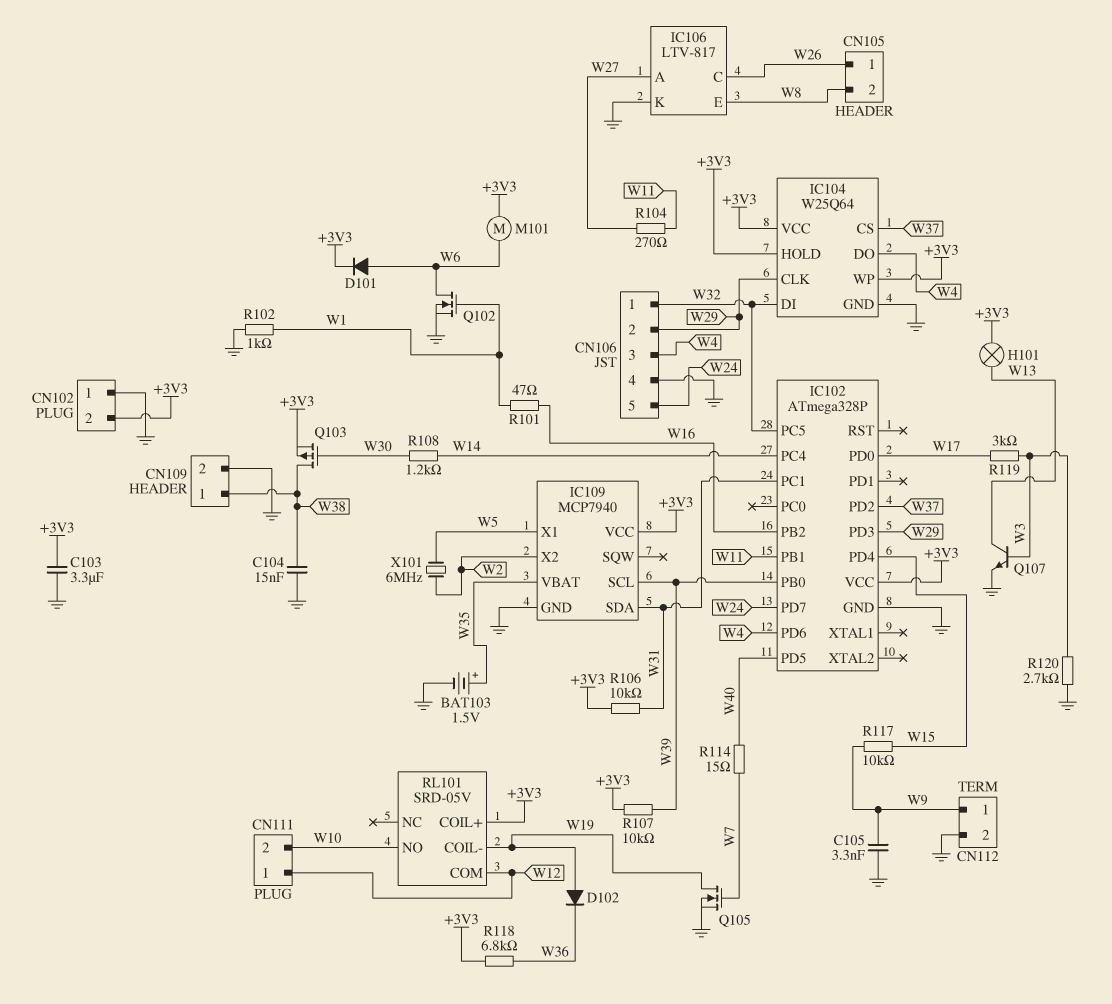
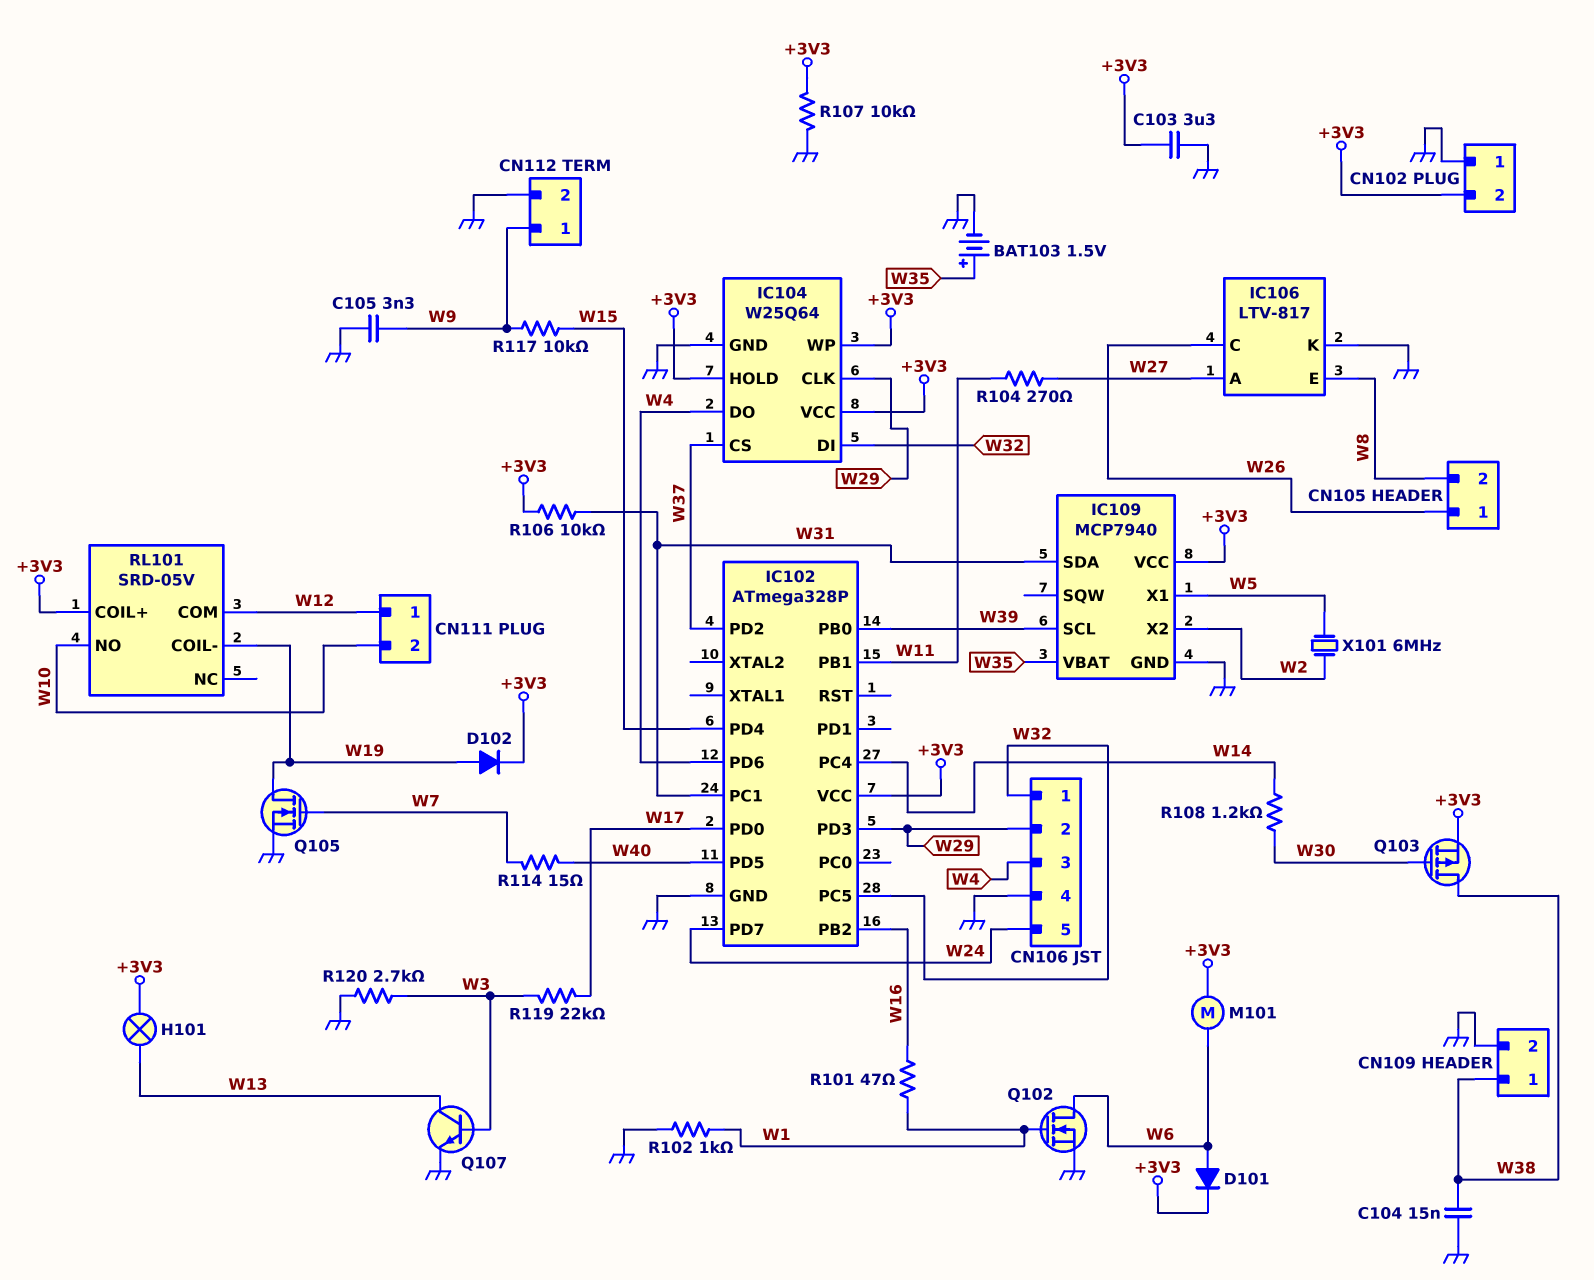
D102: diode (A W19, K W36) -> diode (A W19, K +3V3)
R107: 10k (+3V3, W39) -> 10k (+3V3, GND)
R118: 6.8k (+3V3, W36) -> none
R119: 3k (W3, W17) -> 22k (W3, W17)

